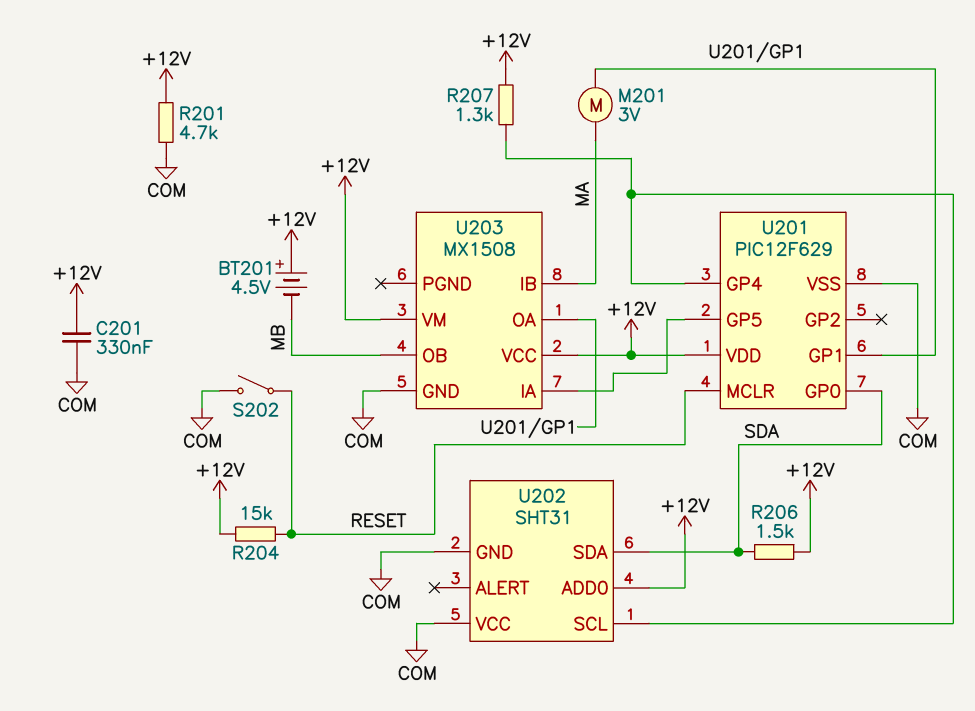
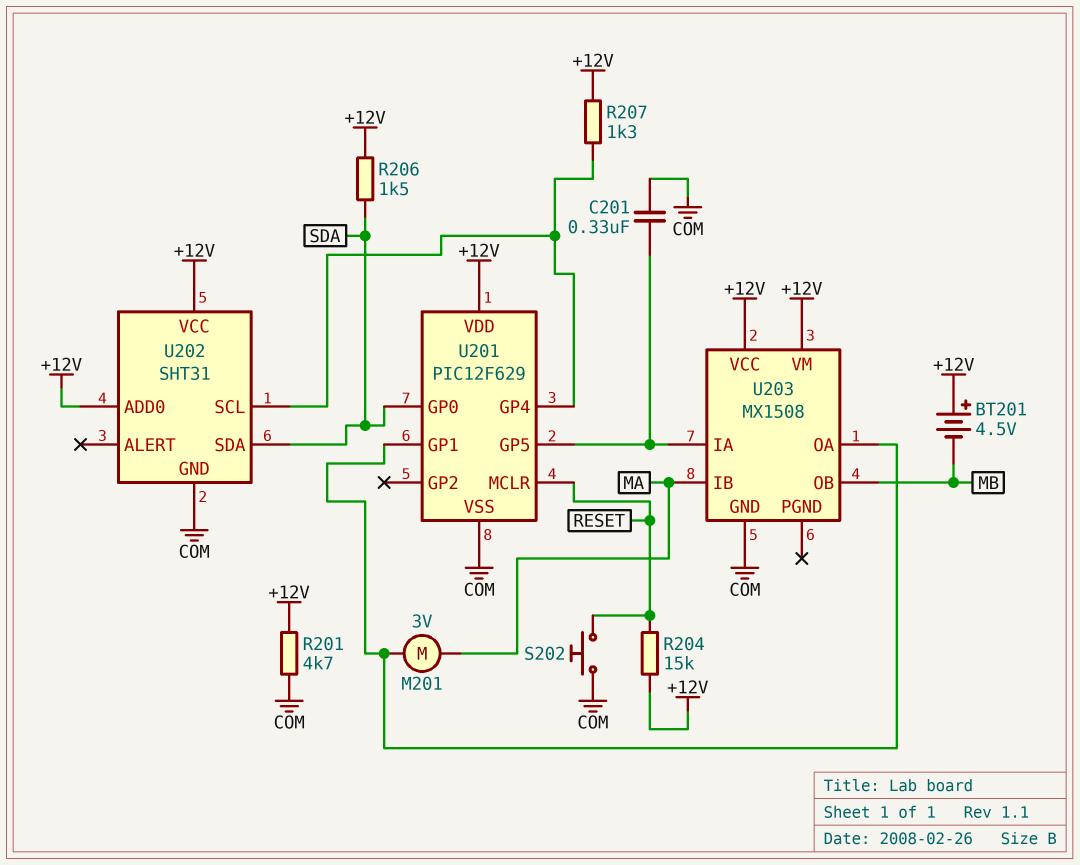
C201: 330nF (+12V, COM) -> 330nF (COM, U201/GP5)
S202: switch (COM, RESET) -> button (COM, RESET)
U202 pin VCC: COM -> +12V

